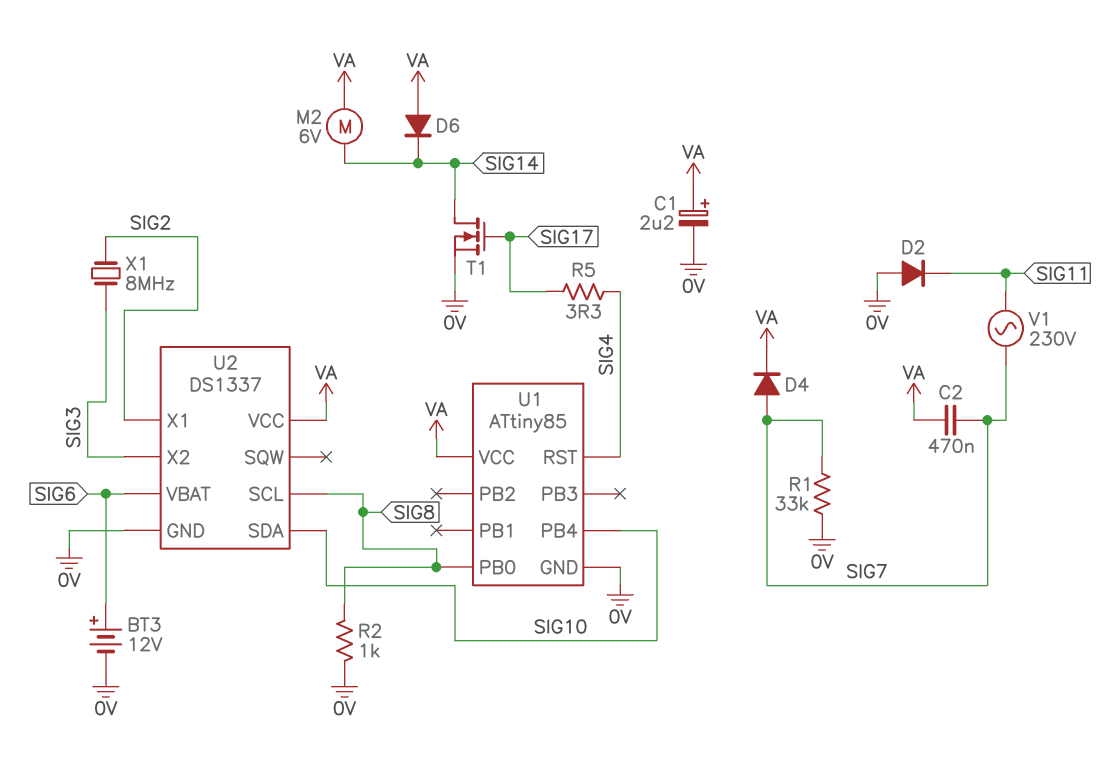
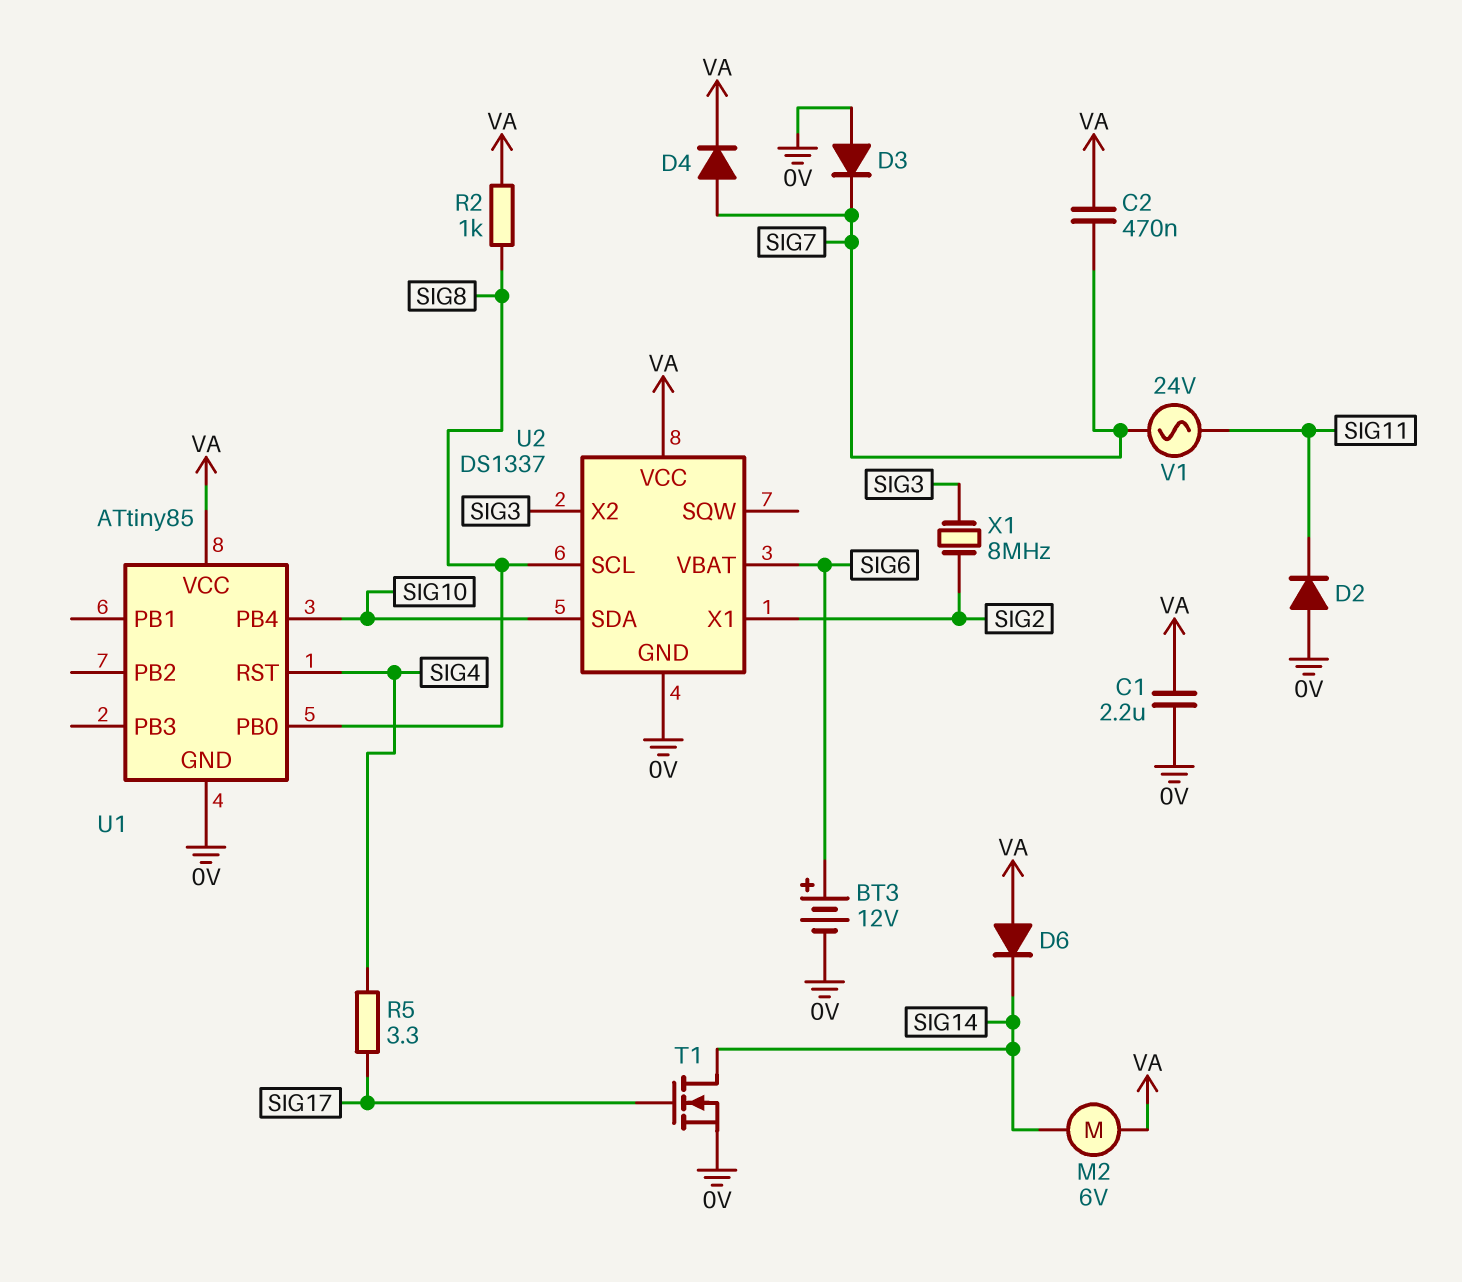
C1: 2.2uF (plus VA, minus 0V) -> 2.2uF (0V, VA)
D3: none -> diode (A 0V, K SIG7)
R1: 33k (0V, SIG7) -> none
R2: 1k (0V, SIG8) -> 1k (SIG8, VA)
V1: AC 230V (SIG7, SIG11) -> AC 24V (SIG7, SIG11)

